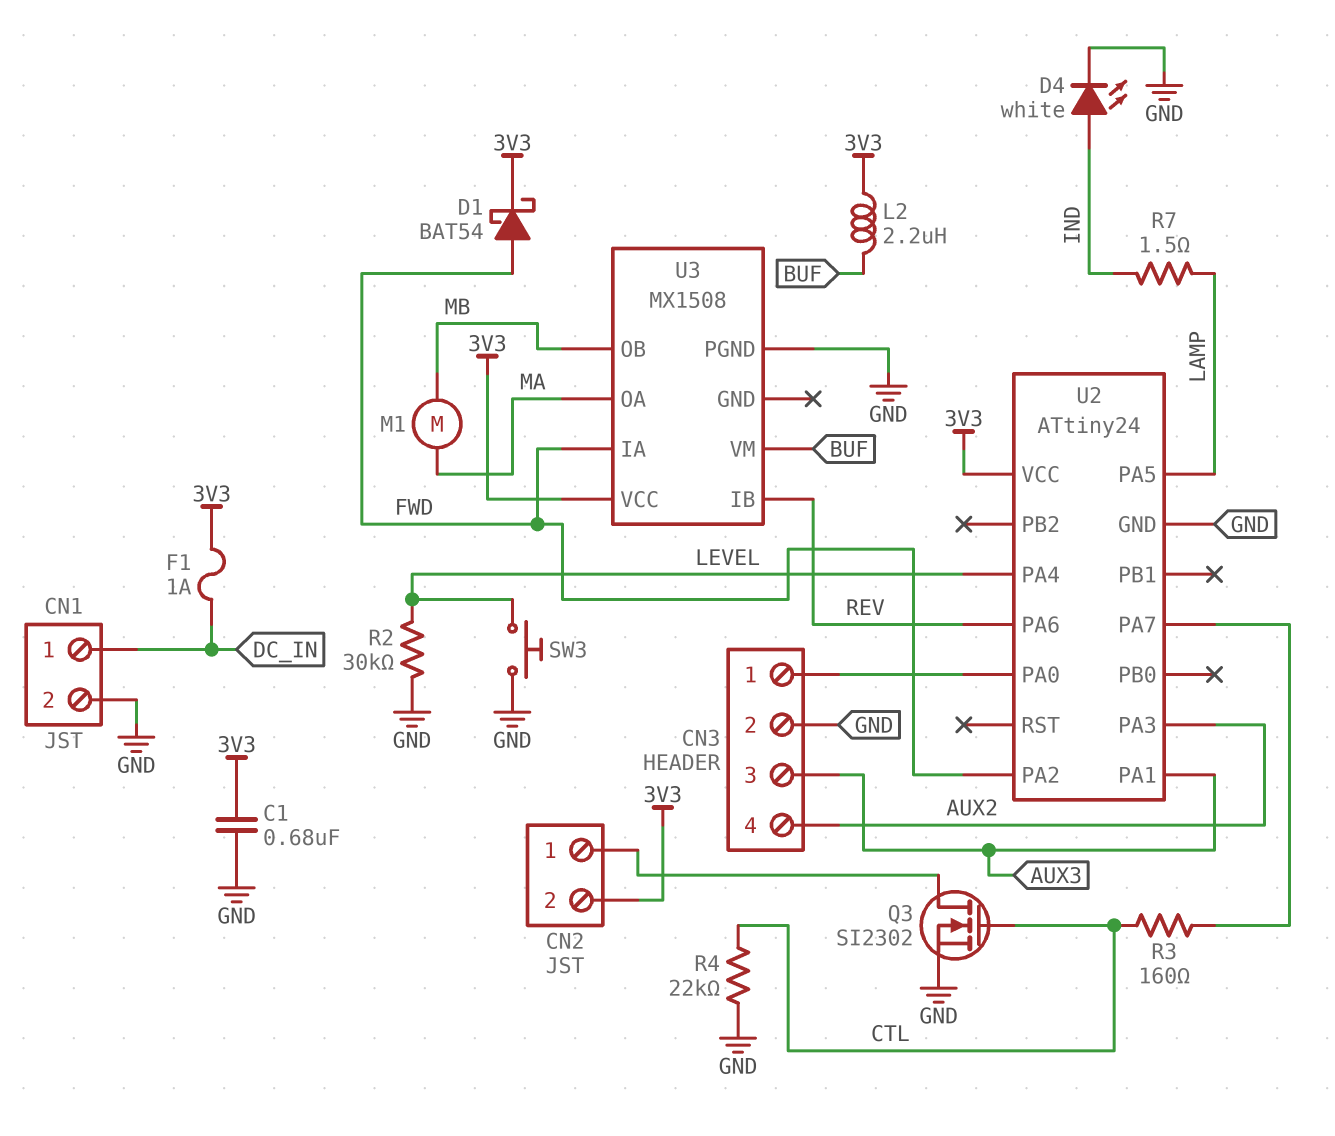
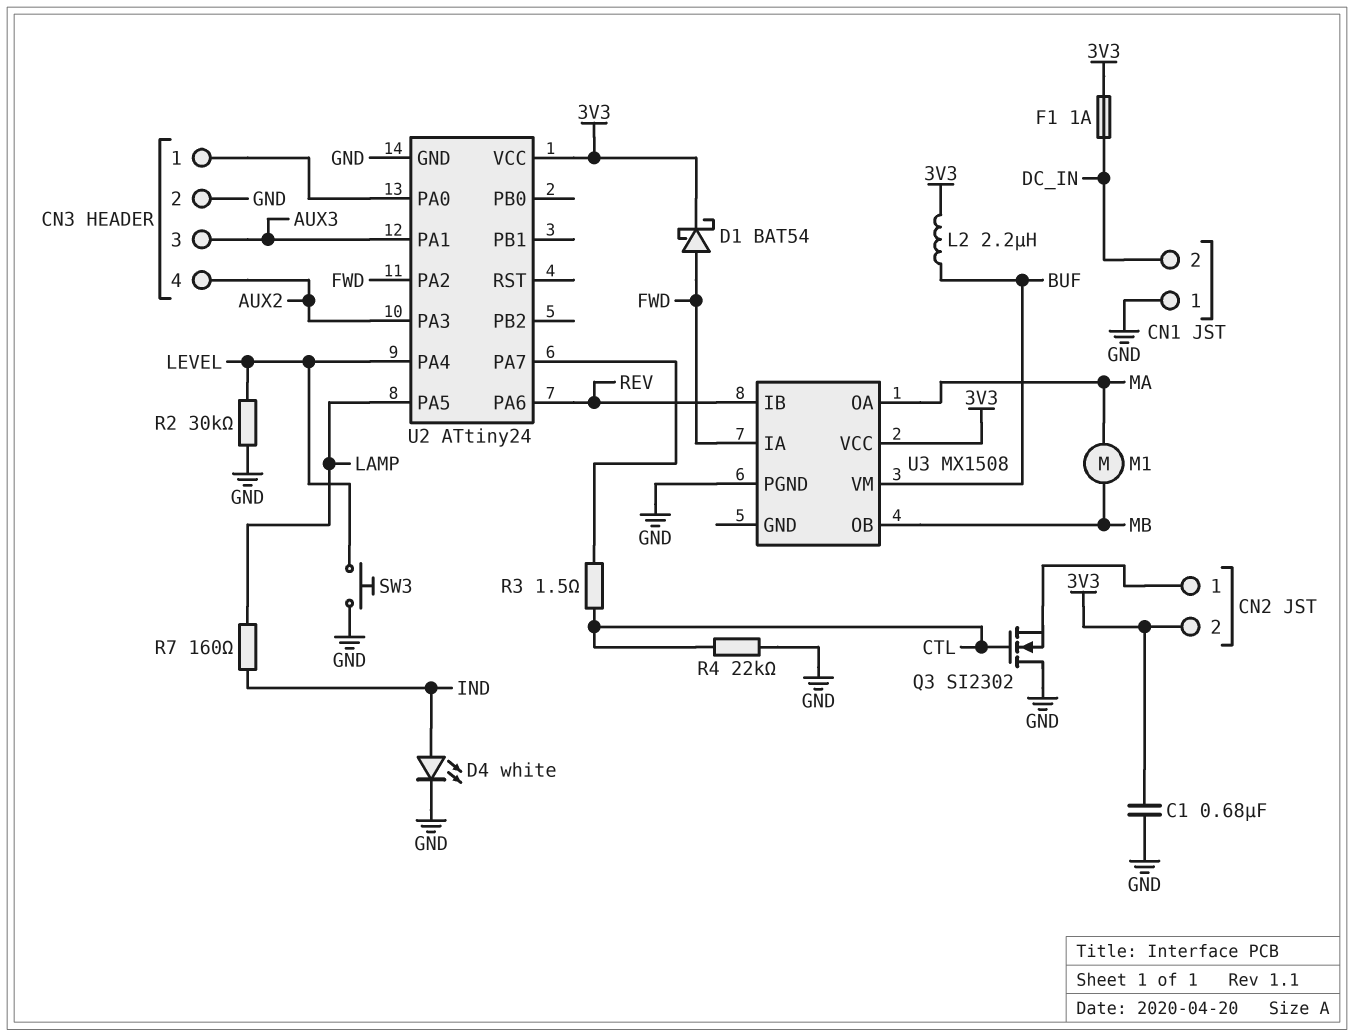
CN1 pin 1: DC_IN -> GND
CN1 pin 2: GND -> DC_IN
Q3: NMOS SI2302 (G CTL, D CN2/1, S GND) -> NMOS SI2302 (G CTL, D GND, S CN2/1)
R3: 160 (CTL, U2/PA7) -> 1.5 (CTL, U2/PA7)
R7: 1.5 (IND, LAMP) -> 160 (IND, LAMP)

